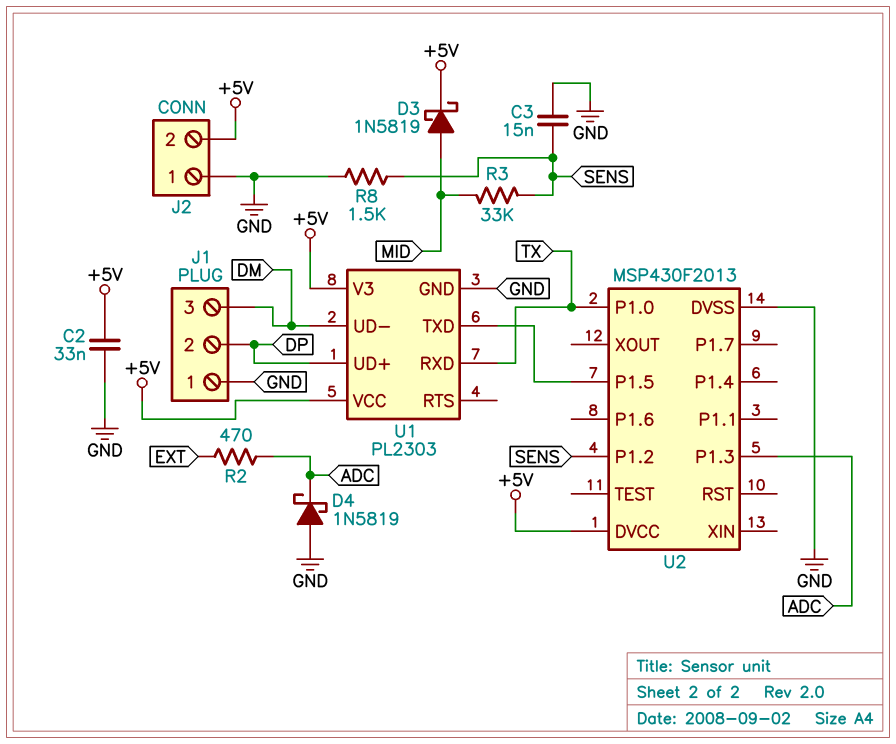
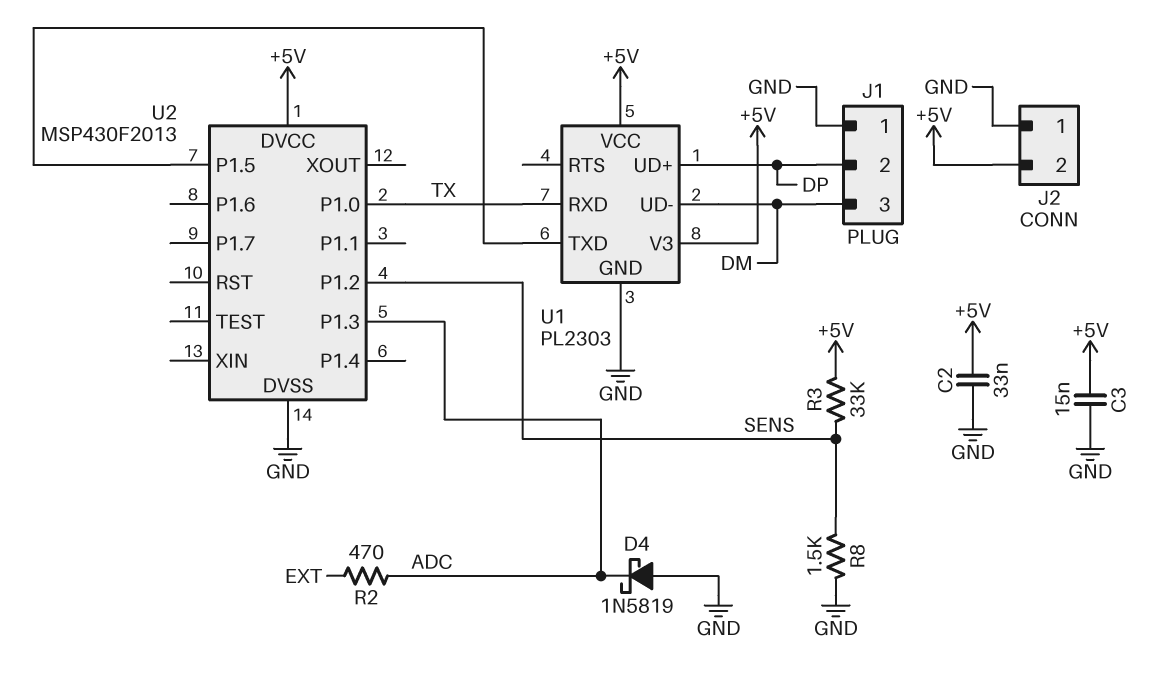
C3: 15nF (GND, SENS) -> 15nF (+5V, GND)
D3: schottky 1N5819 (A MID, K +5V) -> none
R3: 33k (MID, SENS) -> 33k (+5V, SENS)

